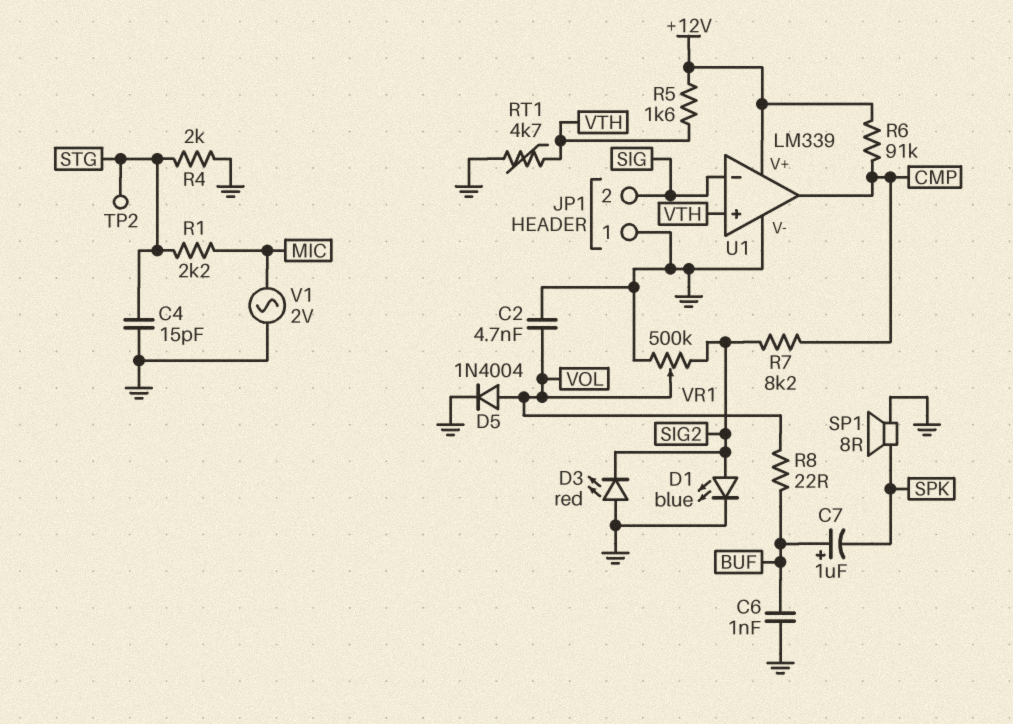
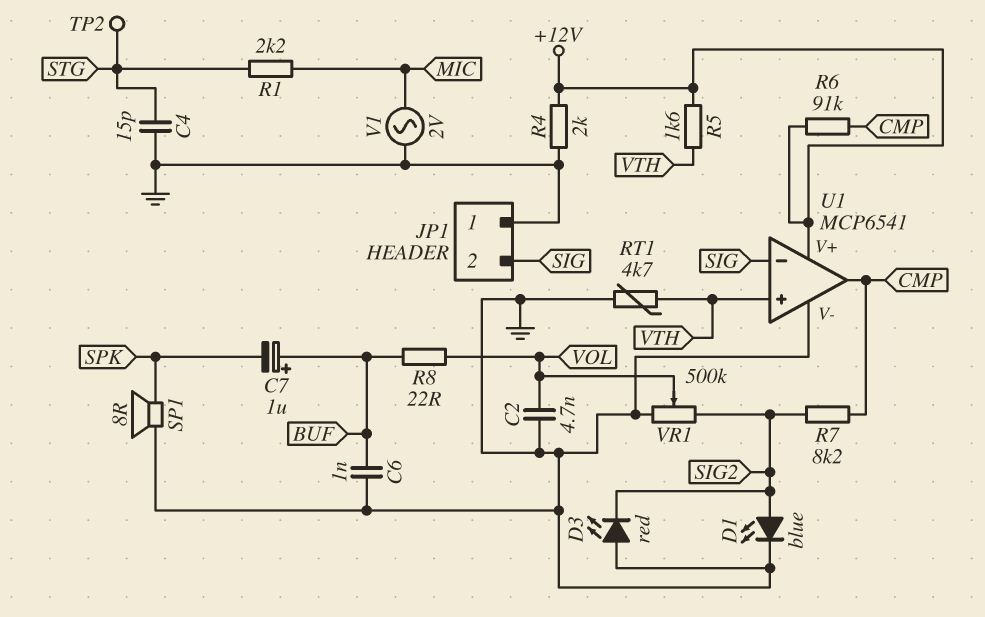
D5: diode 1N4004 (A VOL, K GND) -> none
R4: 2k (GND, STG) -> 2k (+12V, GND)
U1: LM339 -> MCP6541

